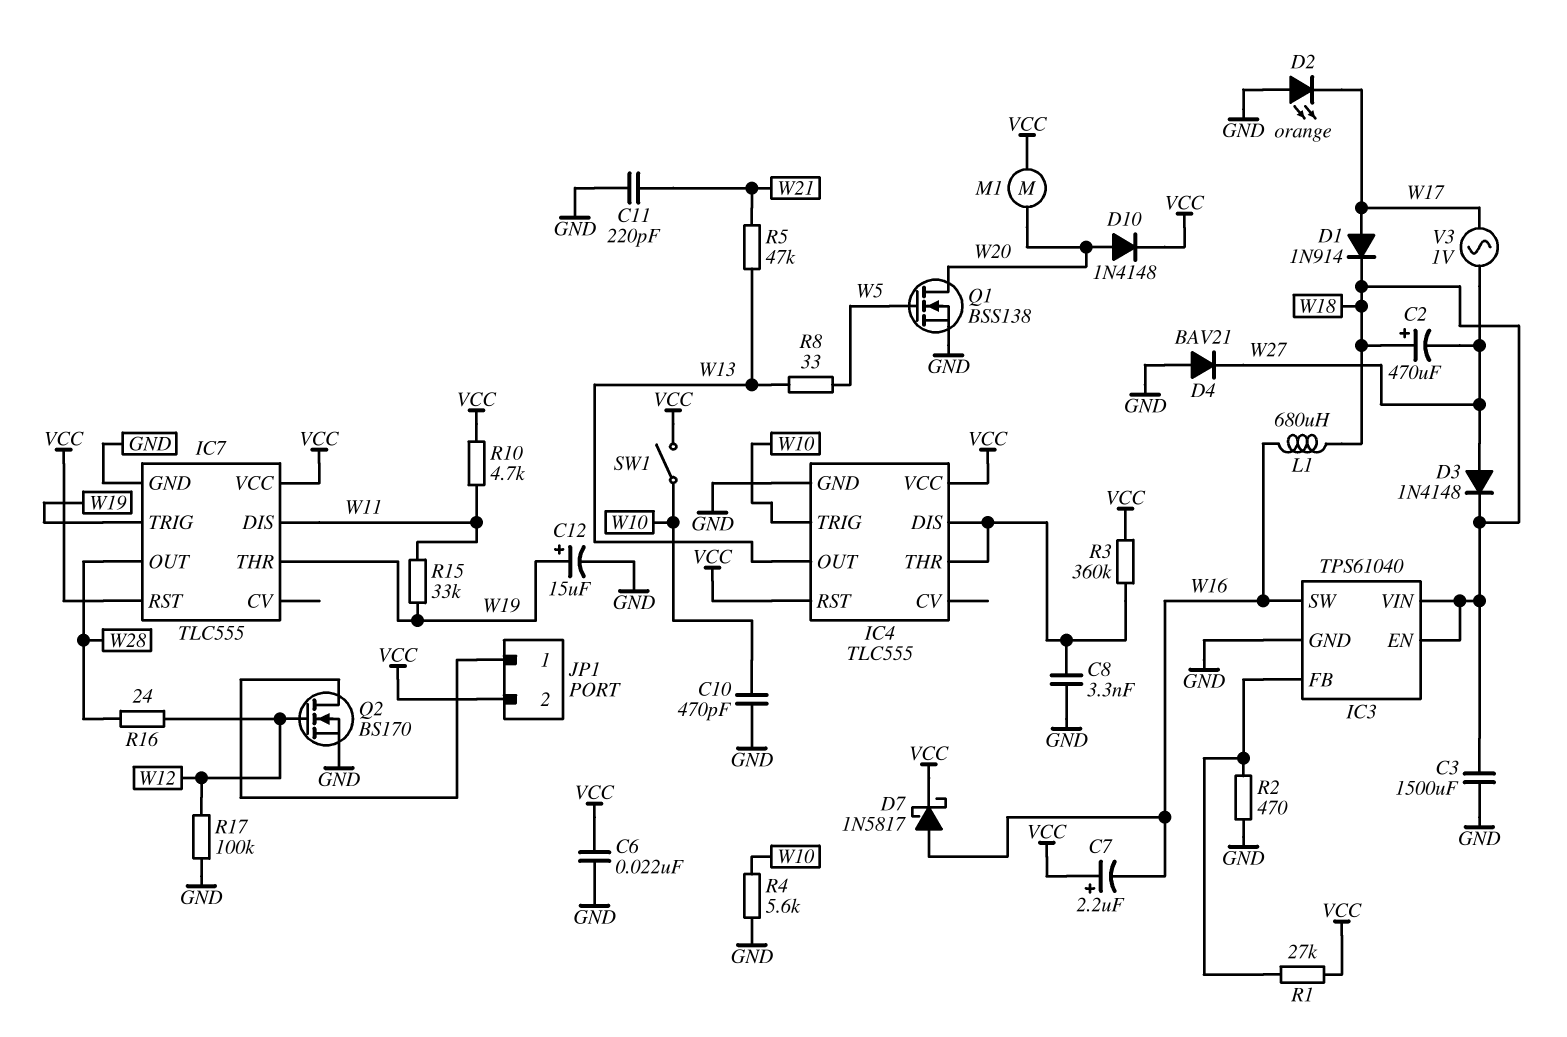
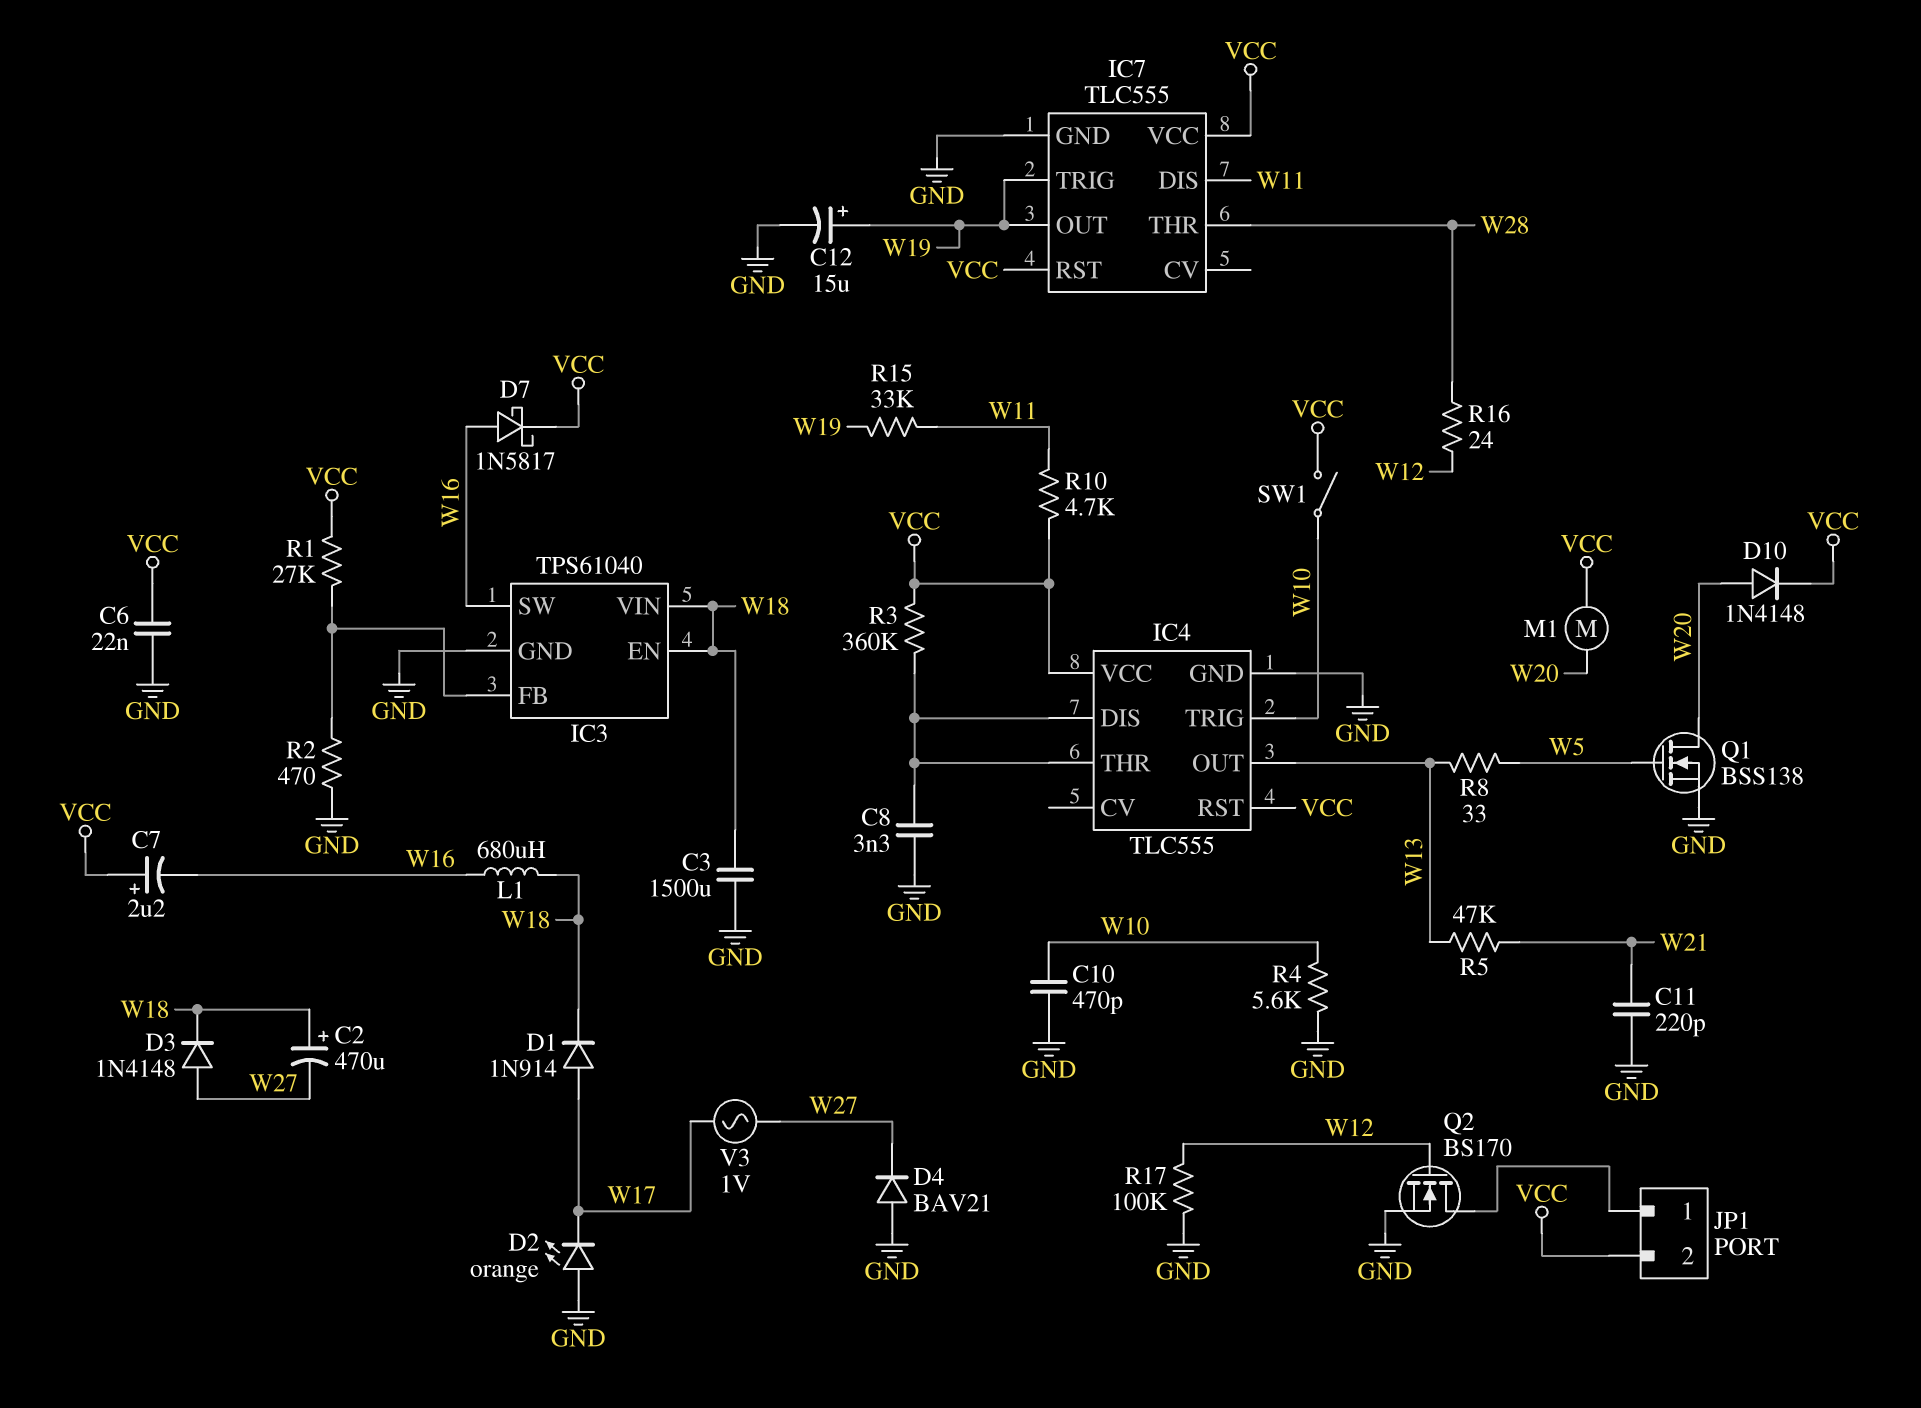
IC7 pin OUT: W28 -> W19
IC7 pin THR: W19 -> W28

